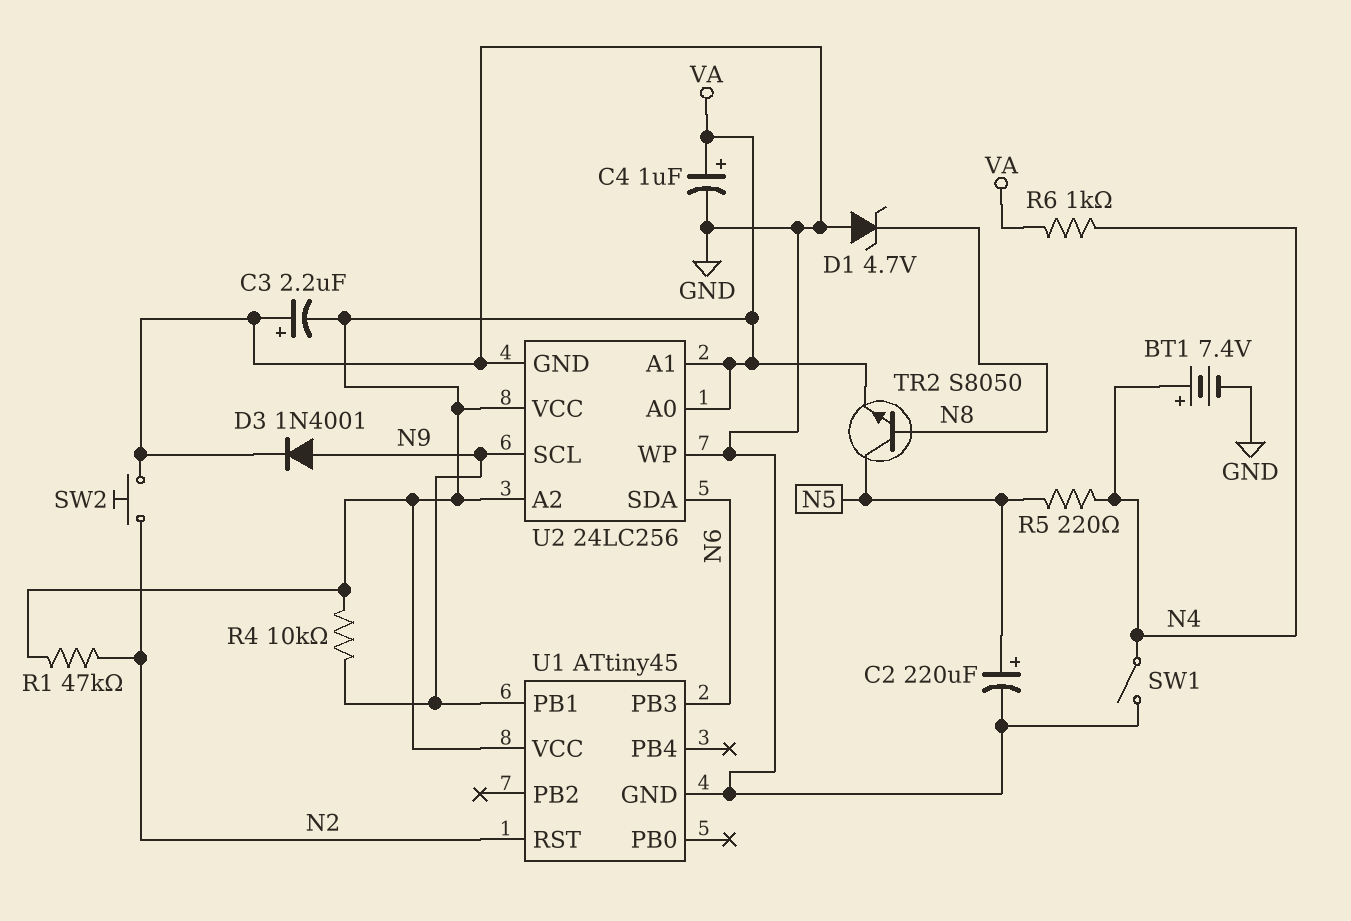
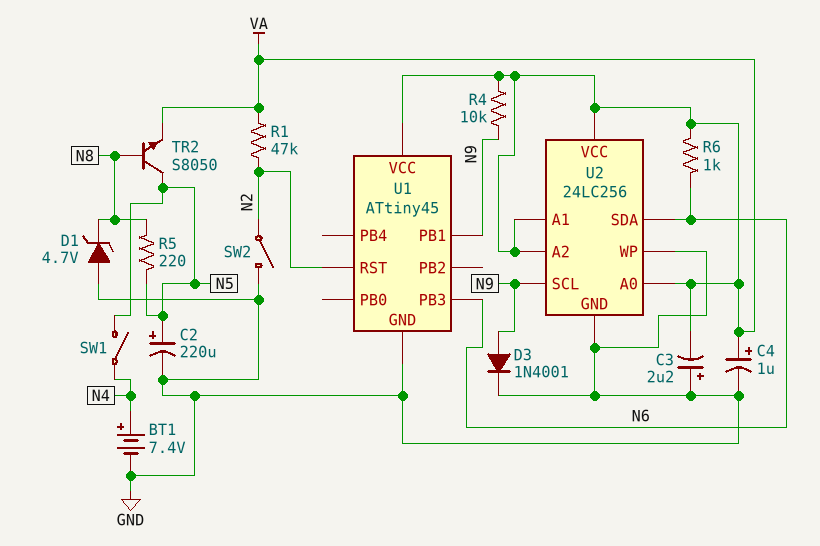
R5: 220 (N4, N5) -> 220 (N5, N8)
R6: 1k (N4, VA) -> 1k (N6, VA)
SW1: switch (GND, N4) -> switch (N4, N5)
SW2: button (GND, N2) -> switch (GND, N2)

